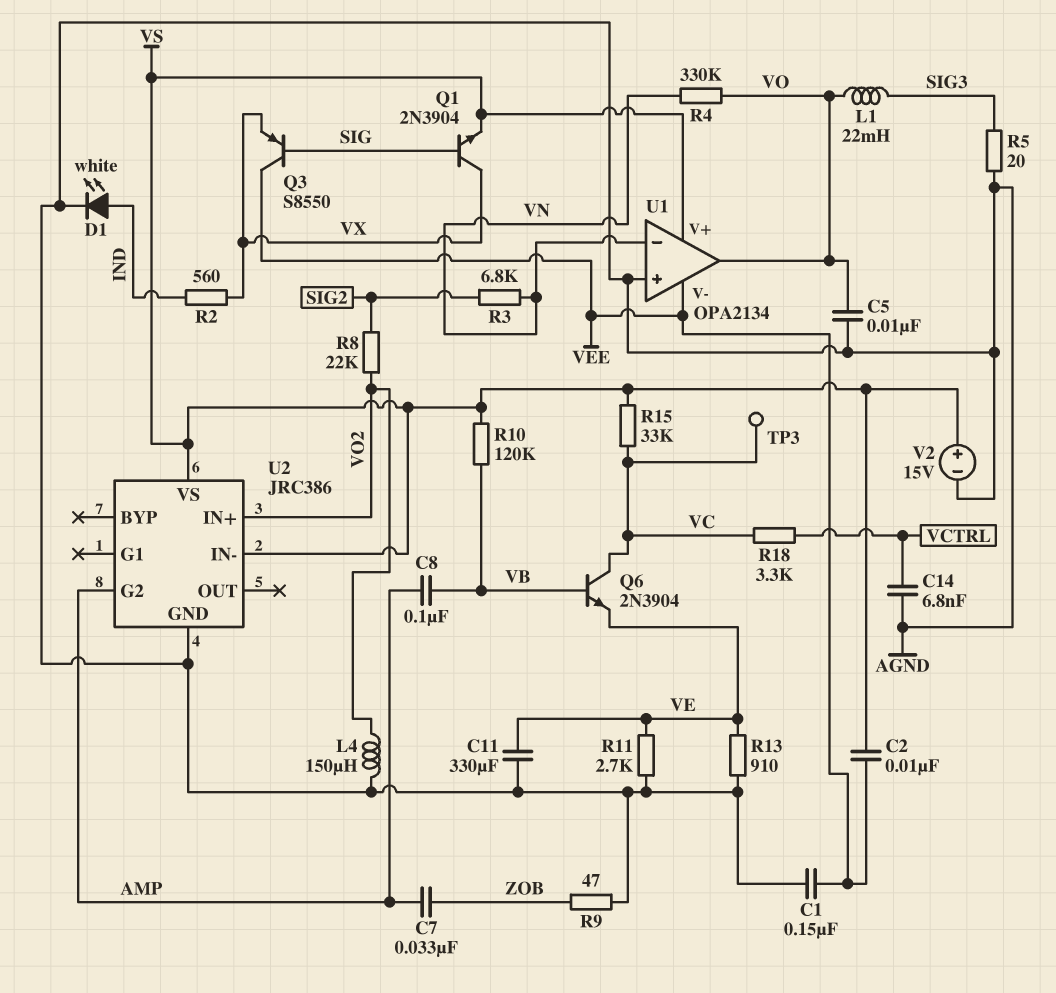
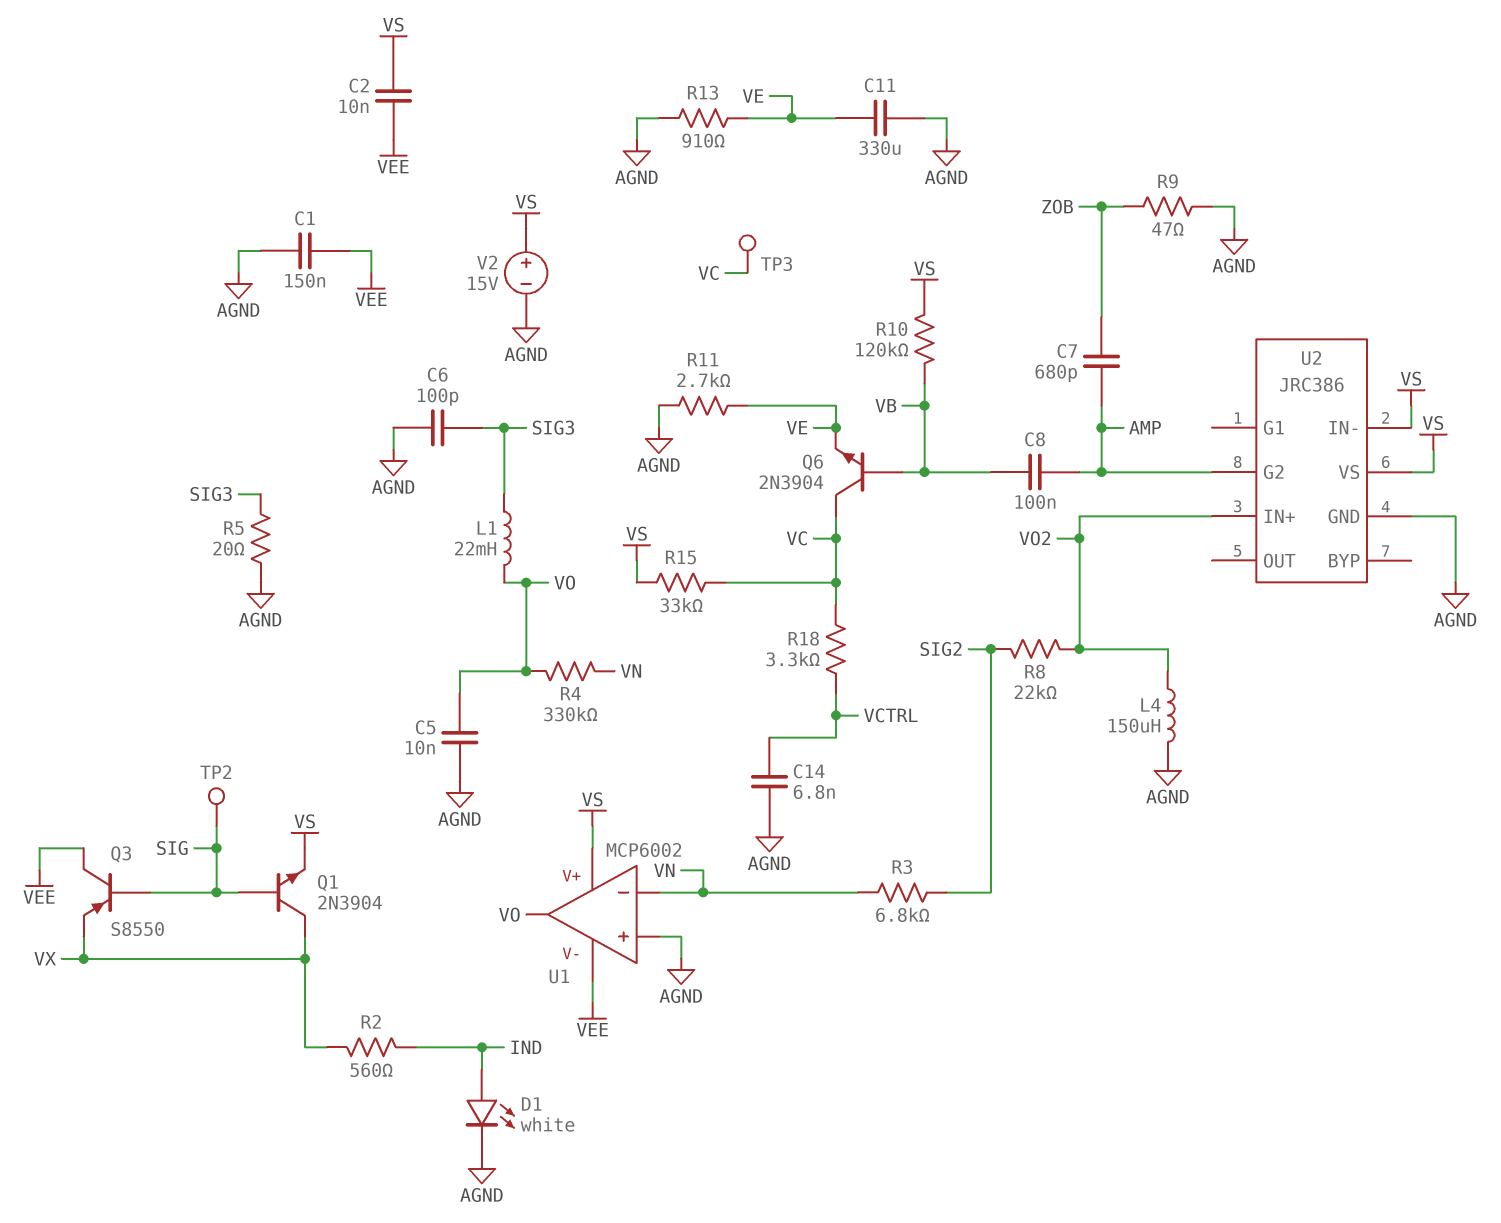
C6: none -> 100pF (AGND, SIG3)
C7: 33nF (AMP, ZOB) -> 680pF (AMP, ZOB)
TP2: none -> test point (SIG)
U1: OPA2134 -> MCP6002

